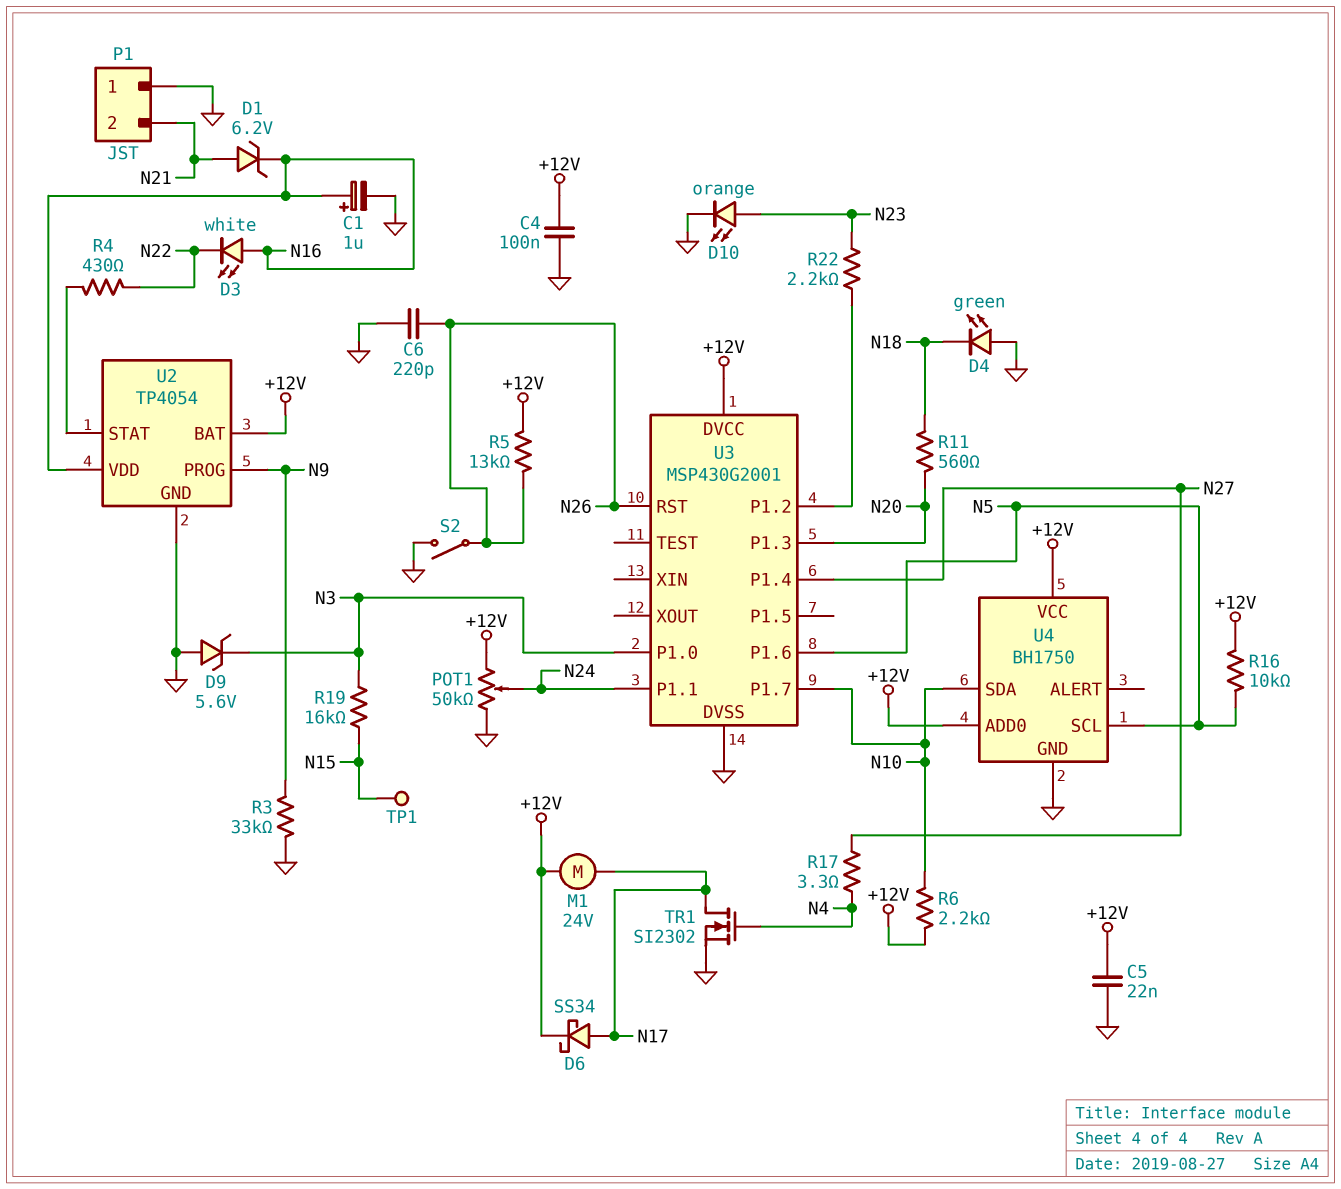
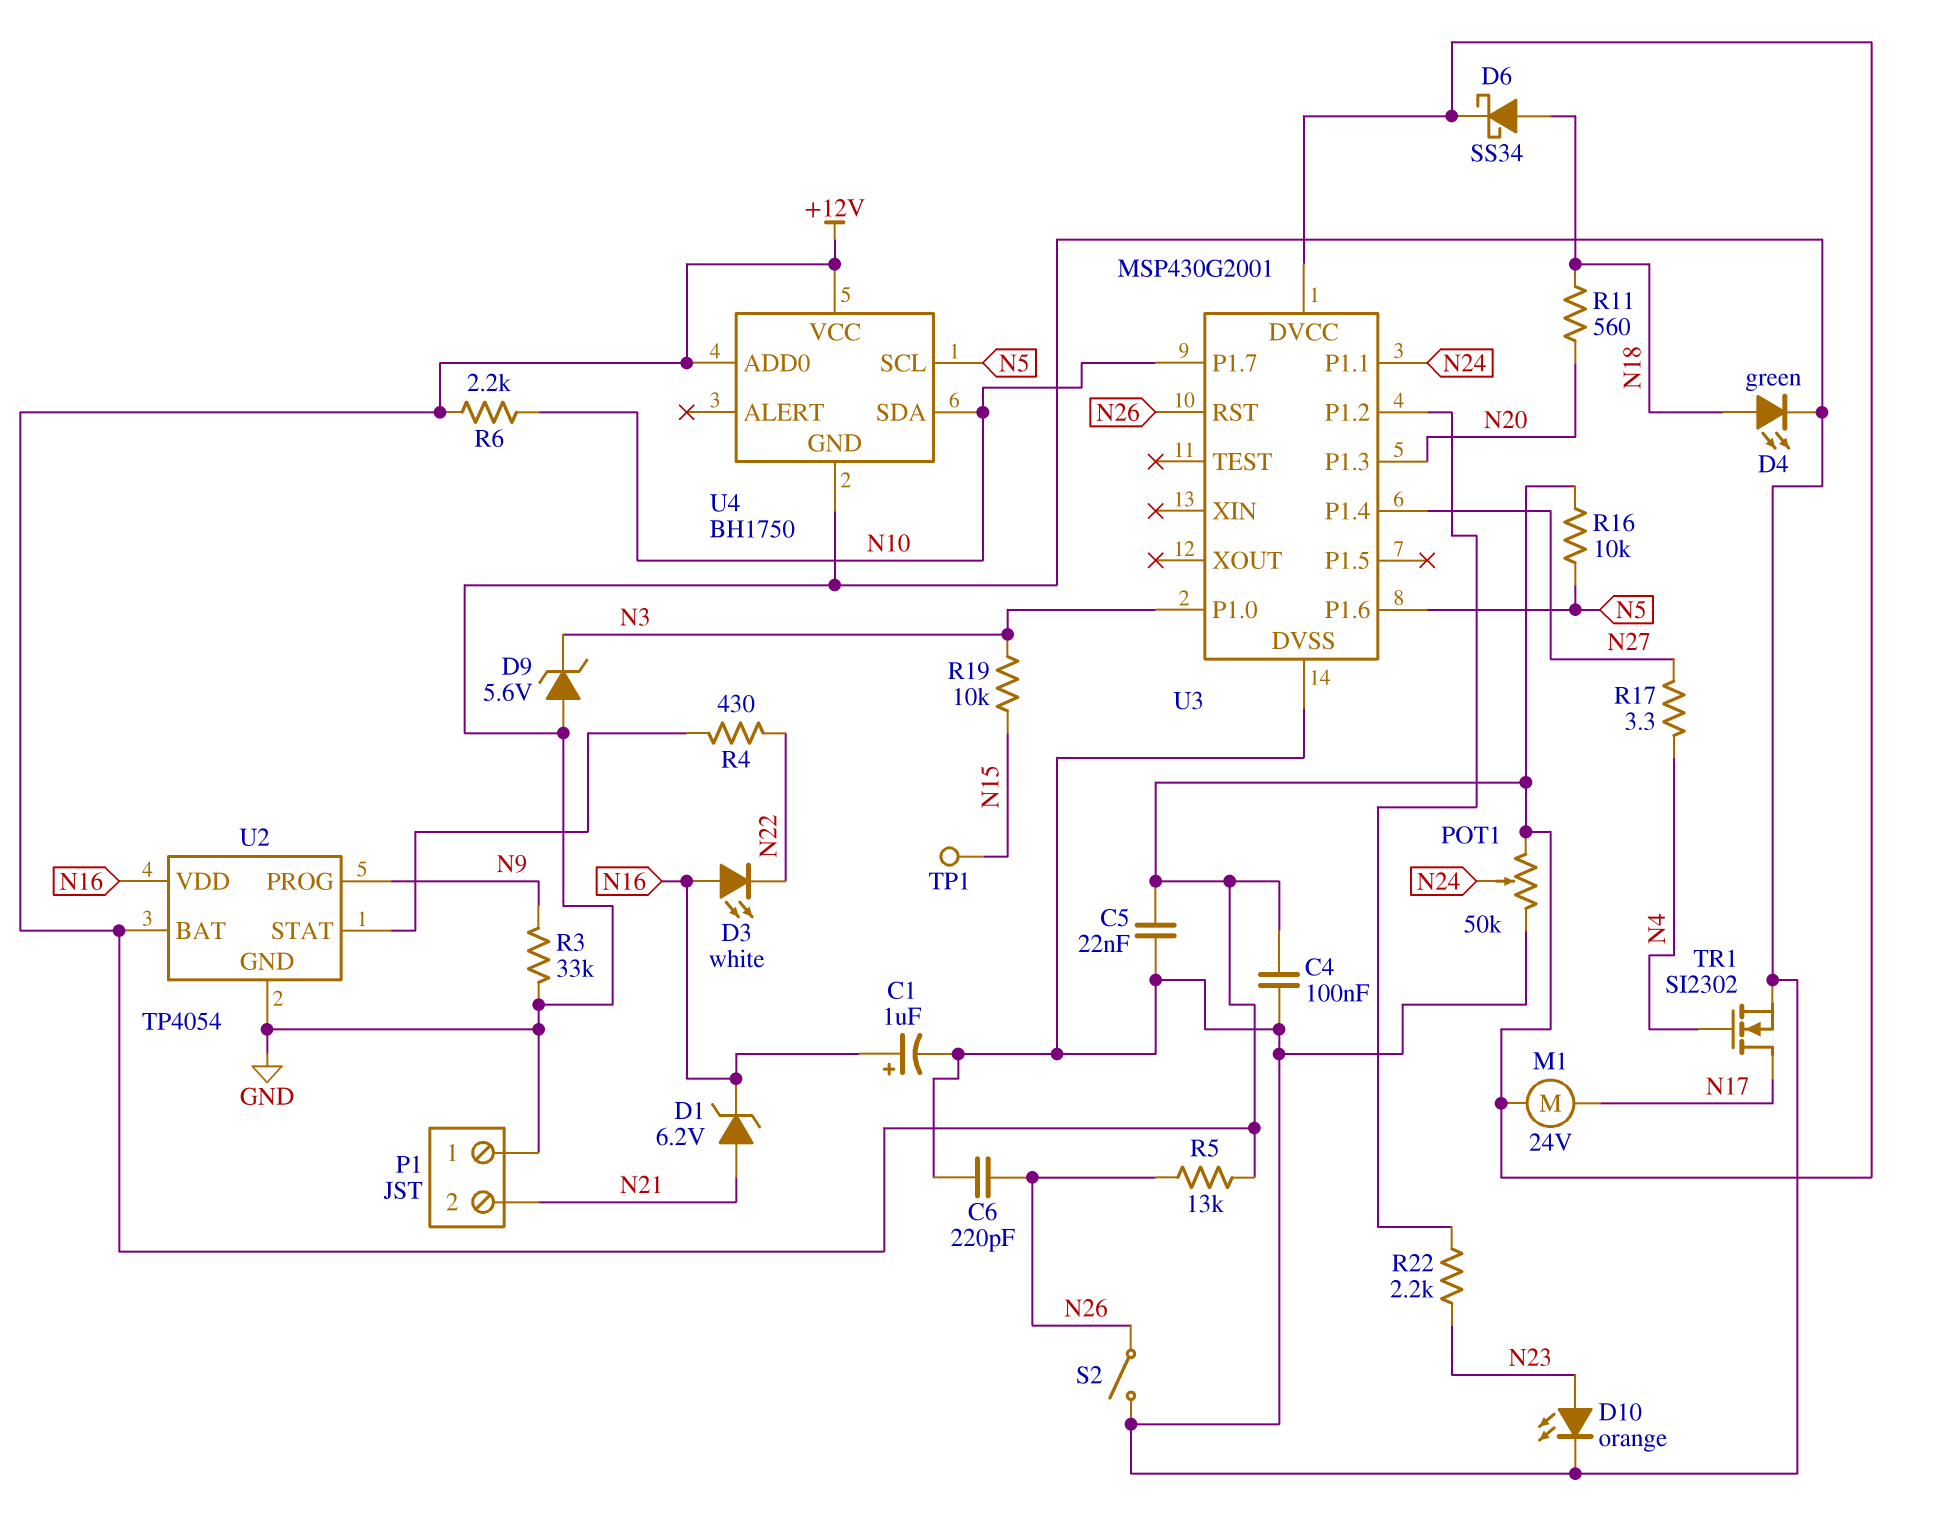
D4: LED green (A GND, K N18) -> LED green (A N18, K GND)
D6: schottky SS34 (A N17, K +12V) -> schottky SS34 (A N18, K +12V)
R19: 16k (N3, N15) -> 10k (N3, N15)

